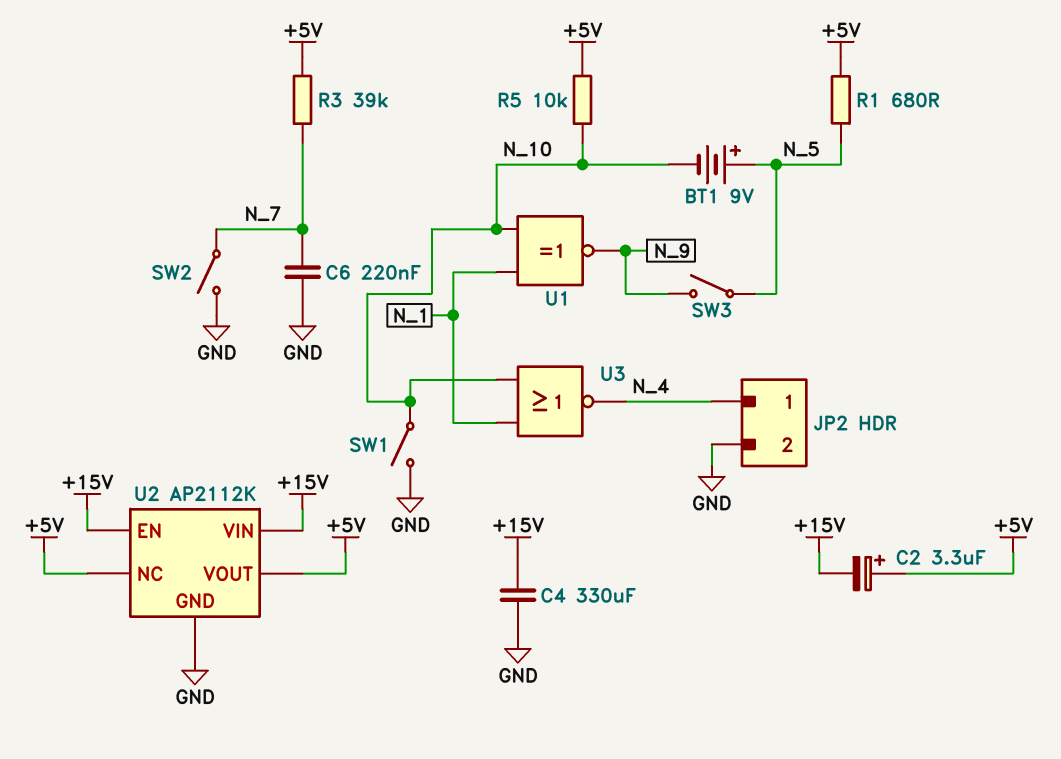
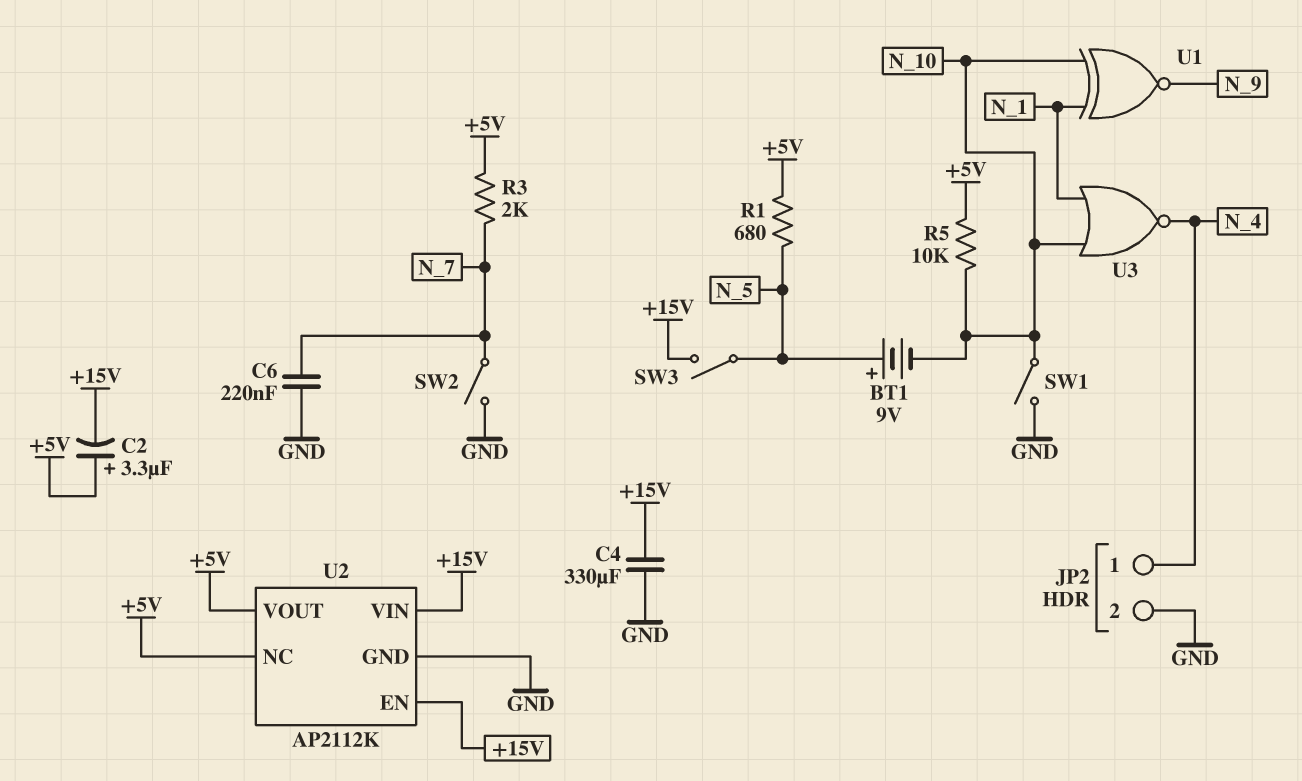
R3: 39k (+5V, N_7) -> 2k (+5V, N_7)
SW3: switch (N_5, N_9) -> switch (+15V, N_5)

